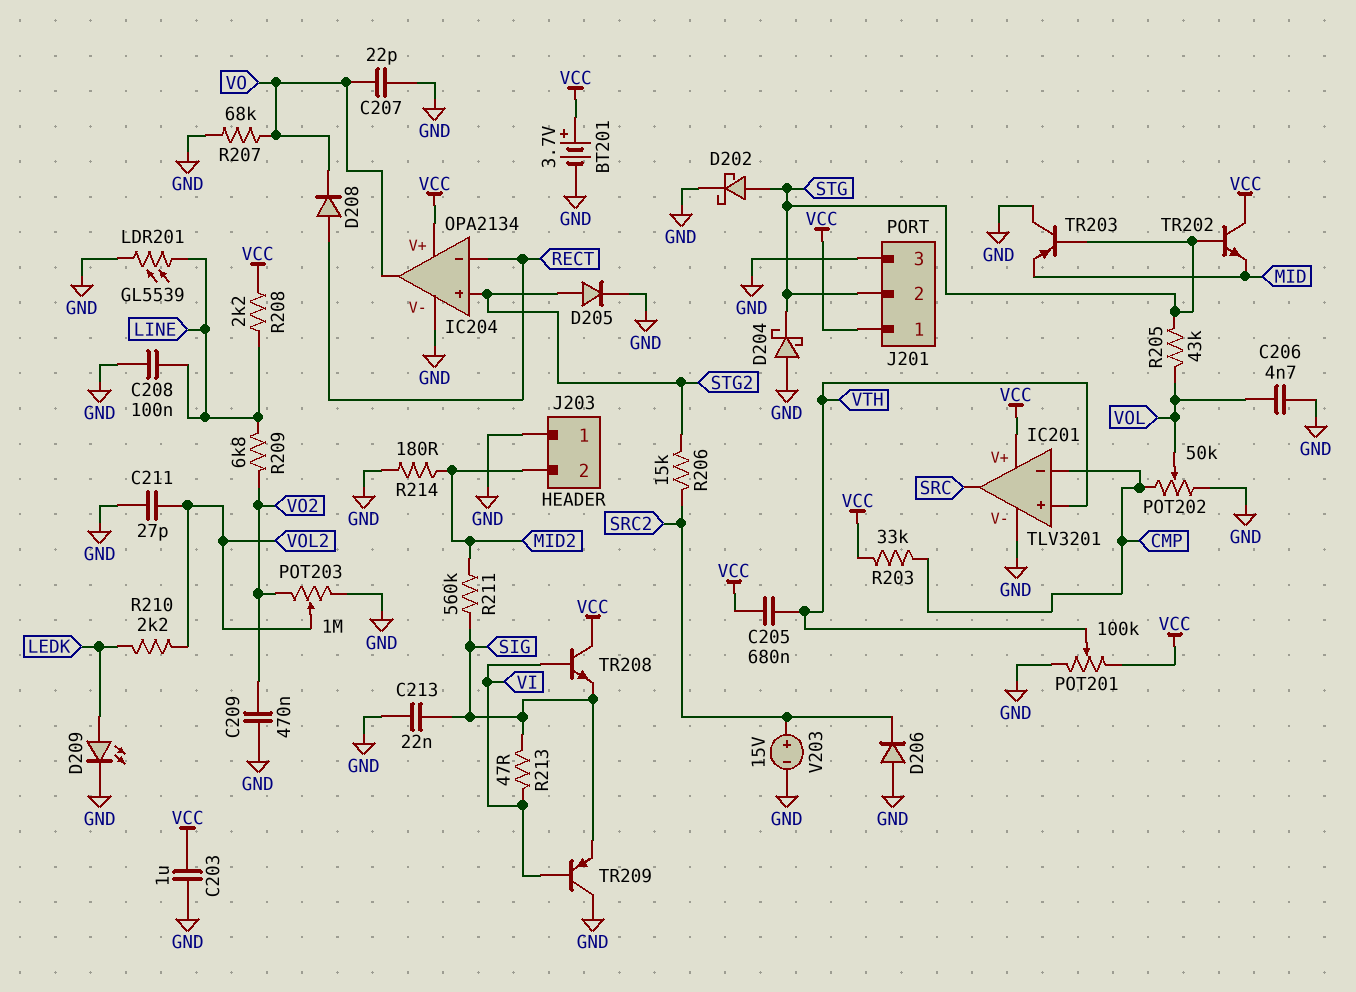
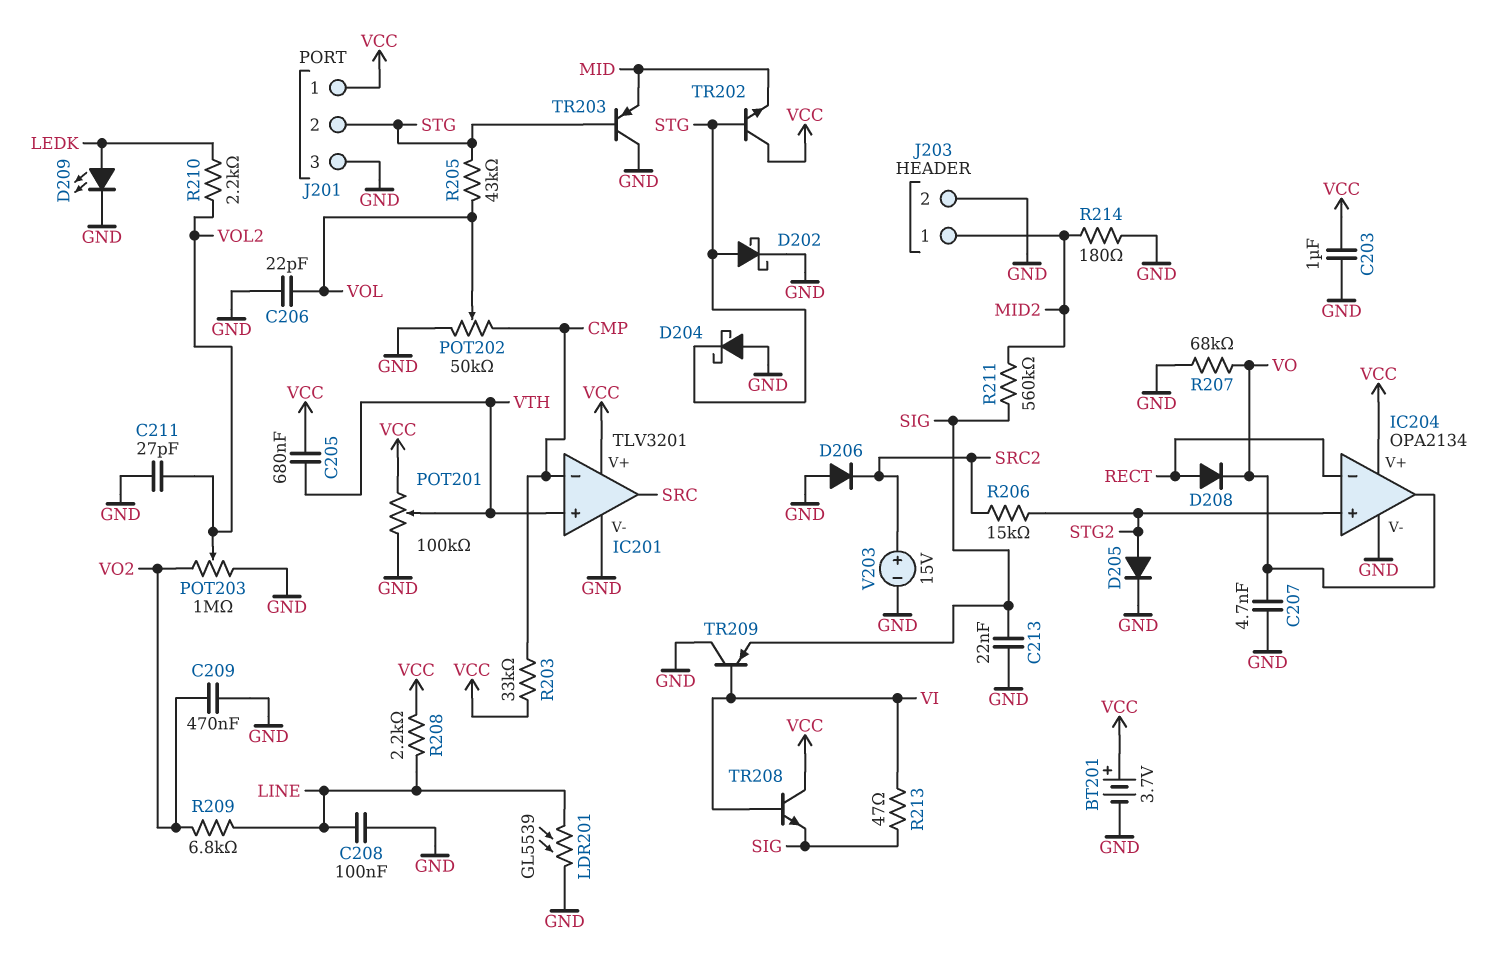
C206: 4.7nF (GND, VOL) -> 22pF (GND, VOL)
C207: 22pF (GND, VO) -> 4.7nF (GND, VO)
J203 pin 1: GND -> MID2
J203 pin 2: MID2 -> GND

